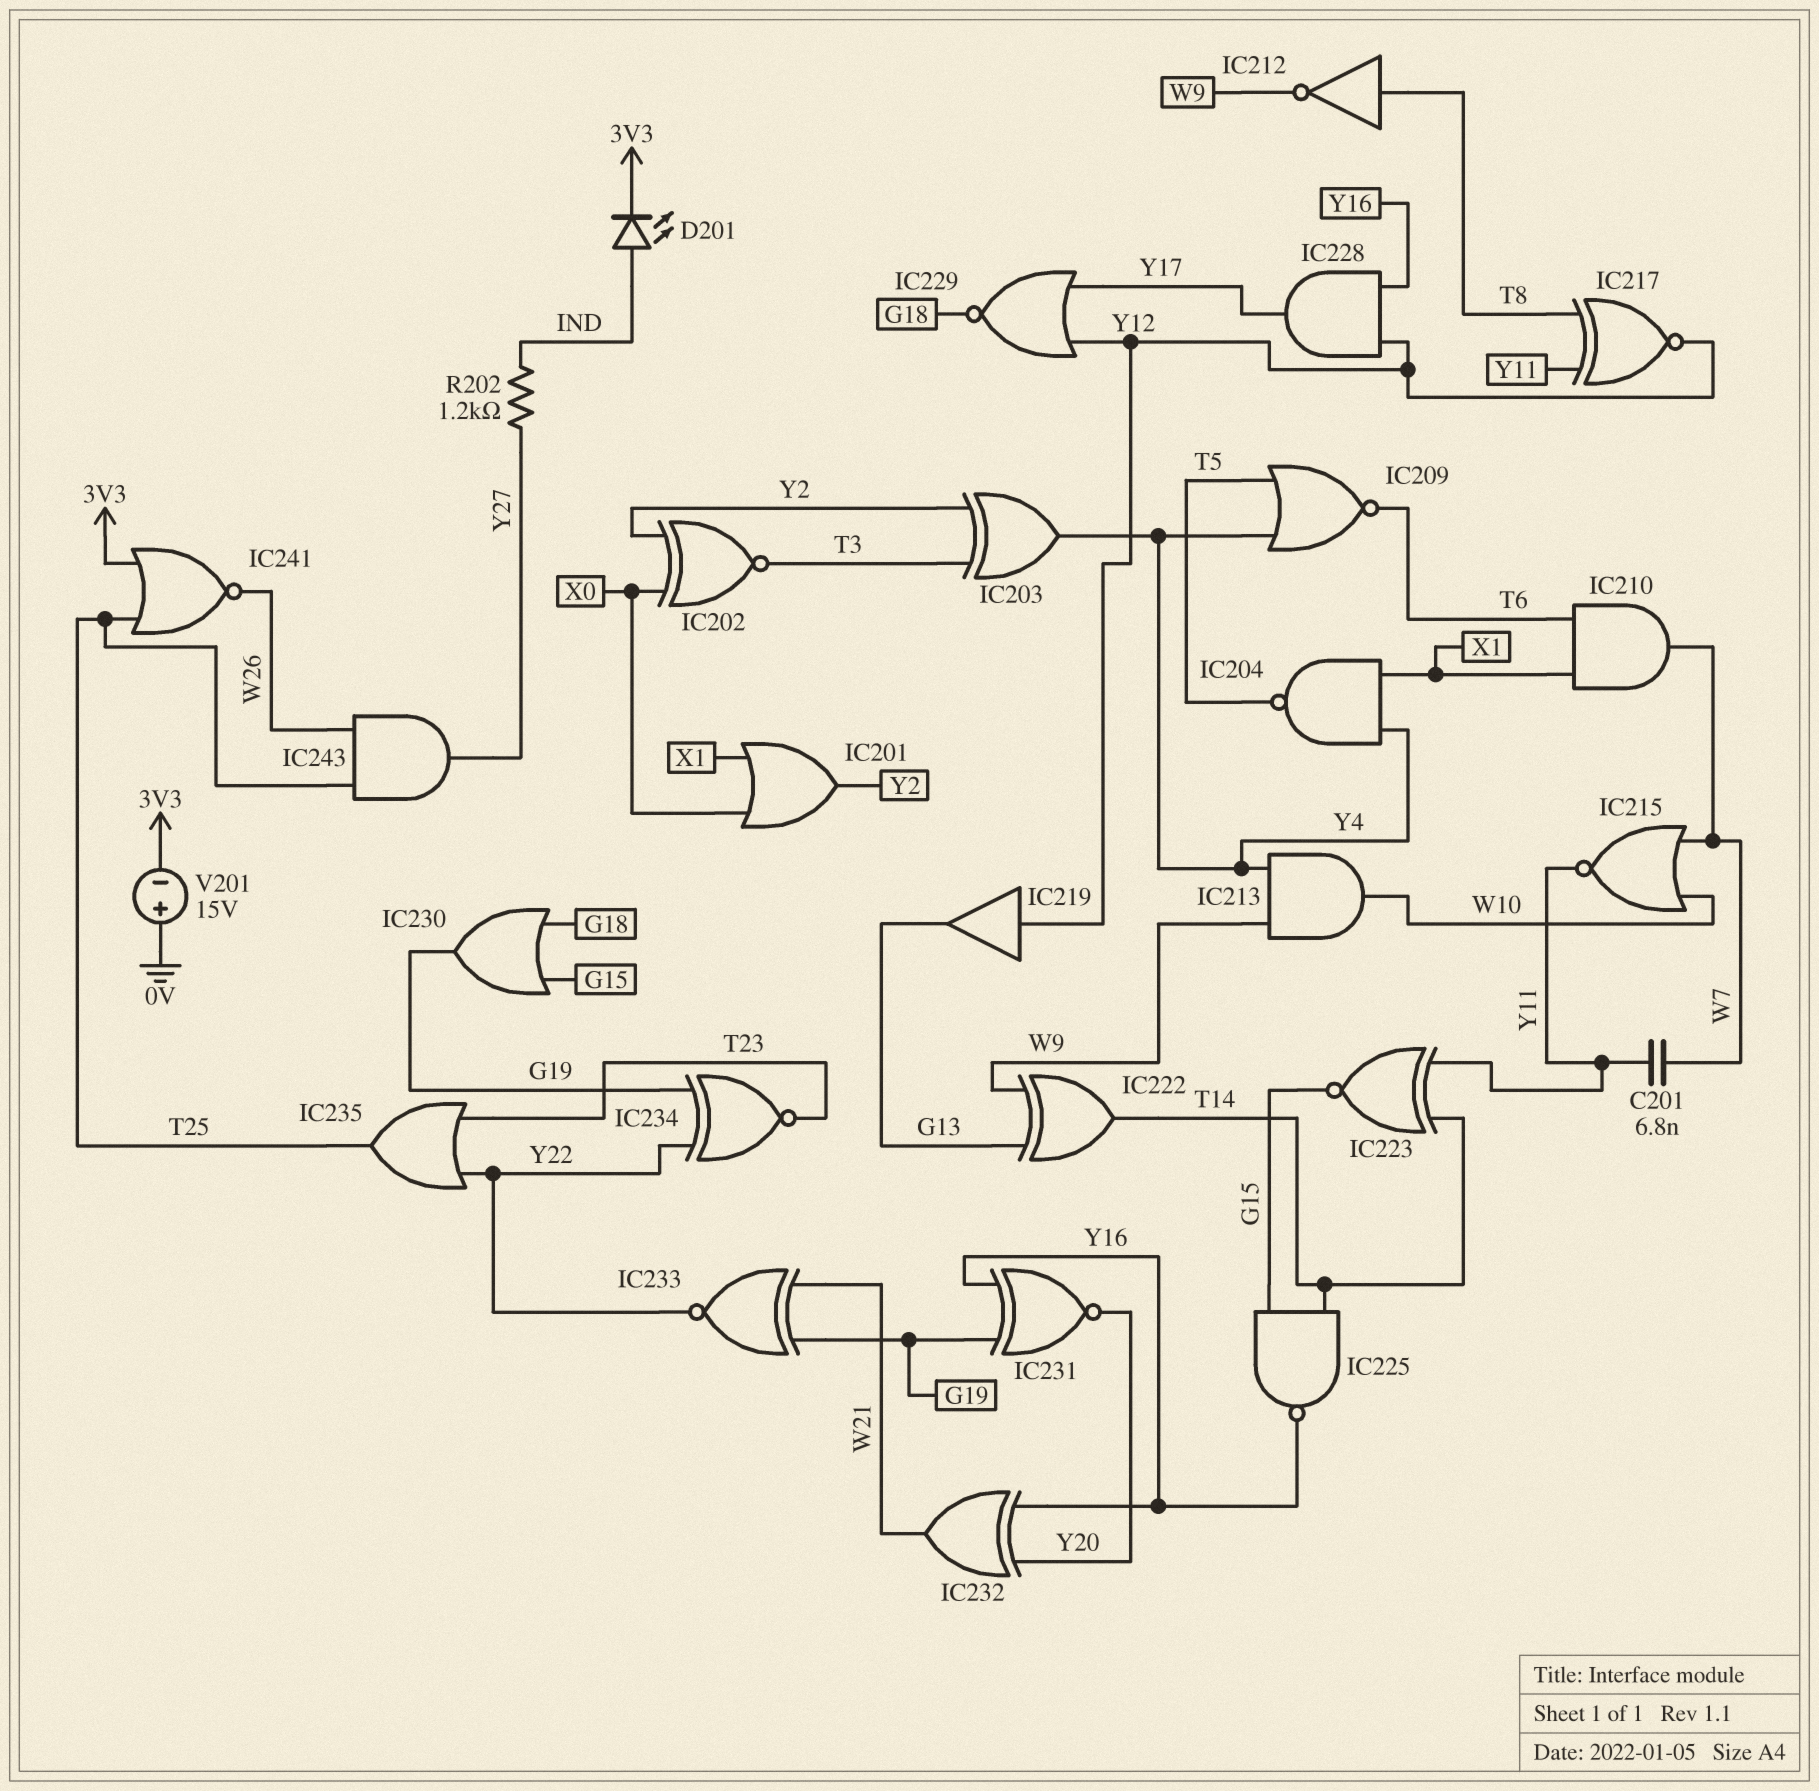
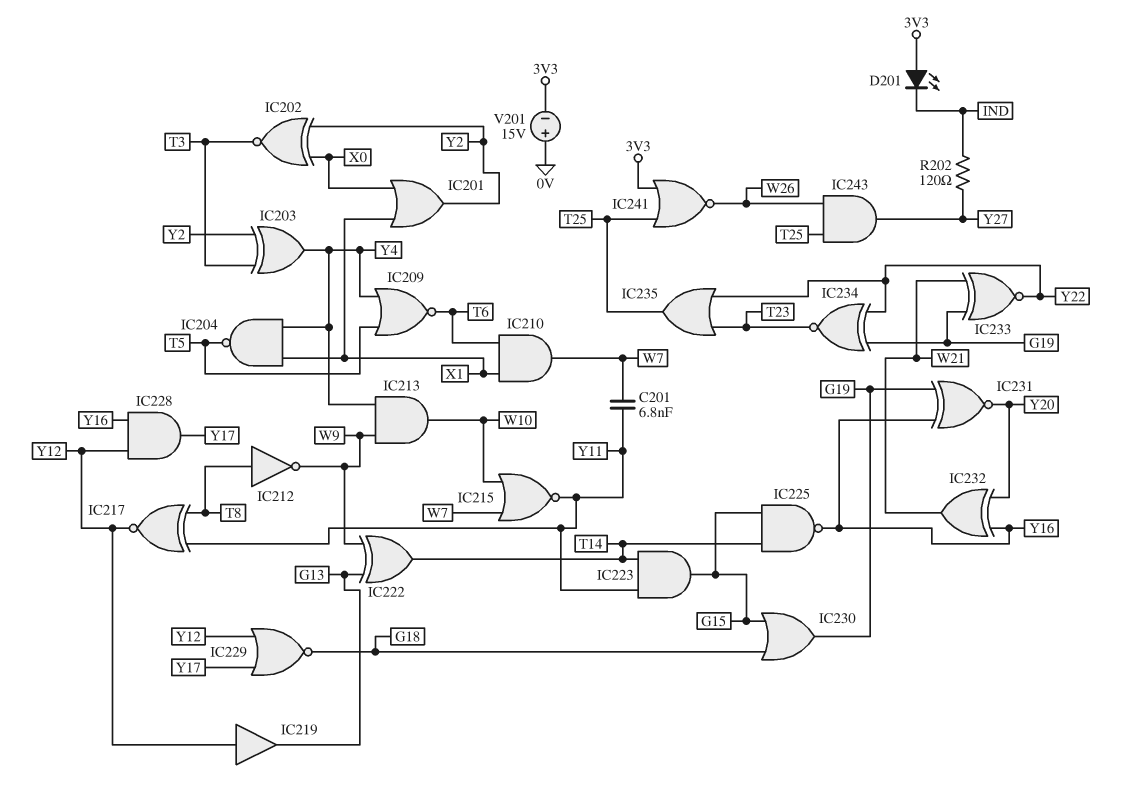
D201: LED (A IND, K 3V3) -> LED (A 3V3, K IND)
IC223: XNOR (in T14, in Y11, out G15) -> AND (in T14, in Y11, out G15)
R202: 1.2k (IND, Y27) -> 120 (IND, Y27)

